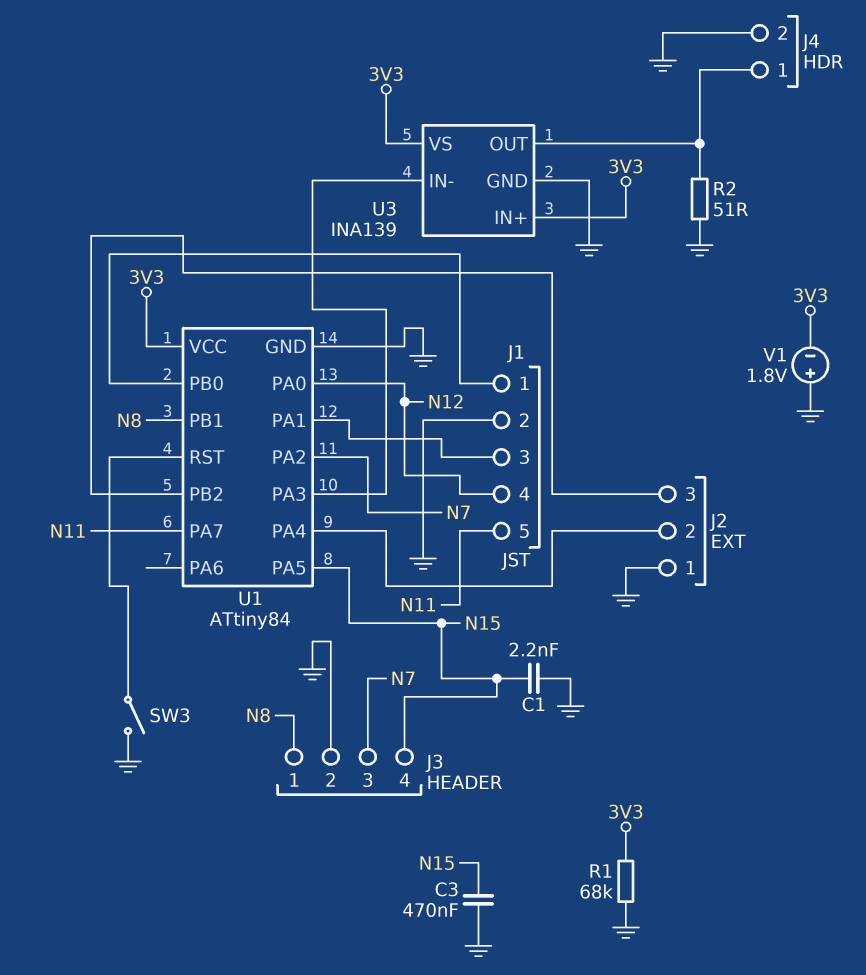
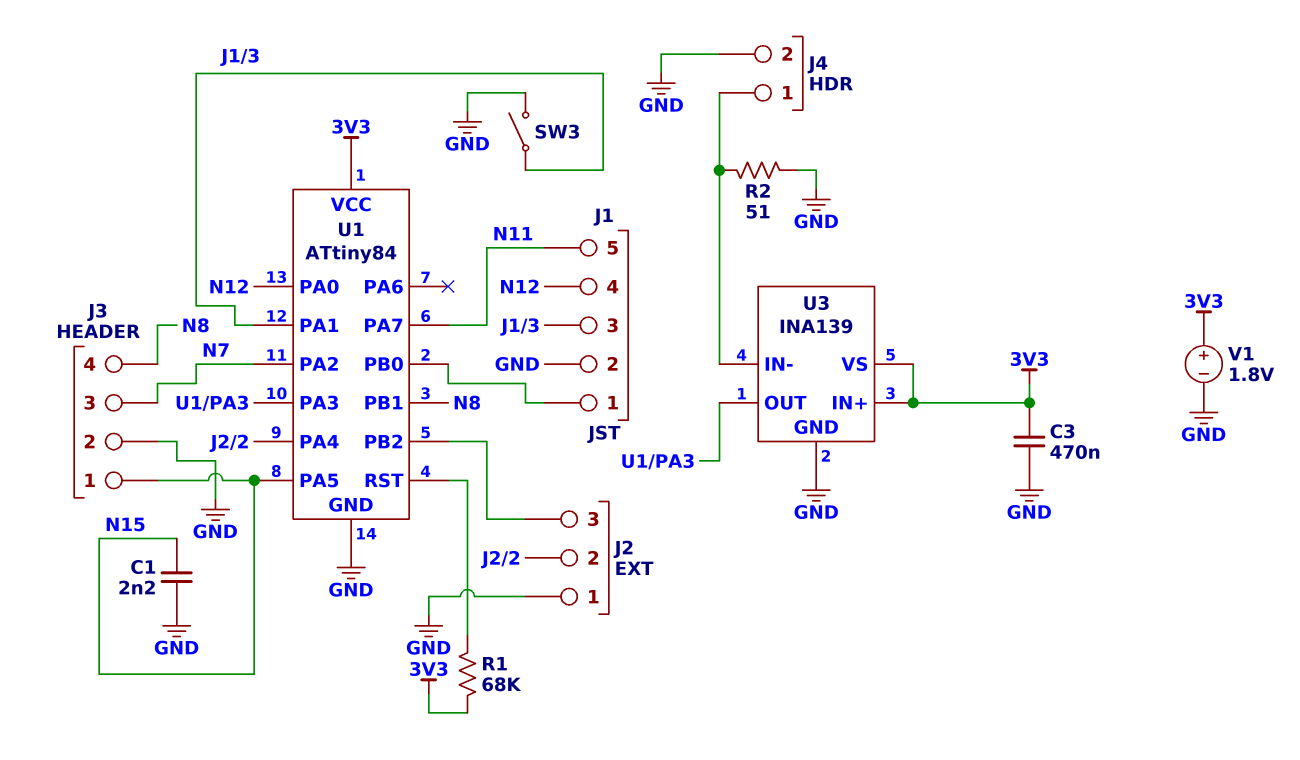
C3: 470nF (GND, N15) -> 470nF (3V3, GND)
J3 pin 1: N8 -> N15
J3 pin 4: N15 -> N8
R1: 68k (3V3, GND) -> 68k (3V3, U1/RST)
SW3: switch (GND, U1/RST) -> switch (GND, J1/3)
U3 pin IN-: U1/PA3 -> J4/1
U3 pin OUT: J4/1 -> U1/PA3
V1: 1.8V (plus GND, minus 3V3) -> 1.8V (plus 3V3, minus GND)

